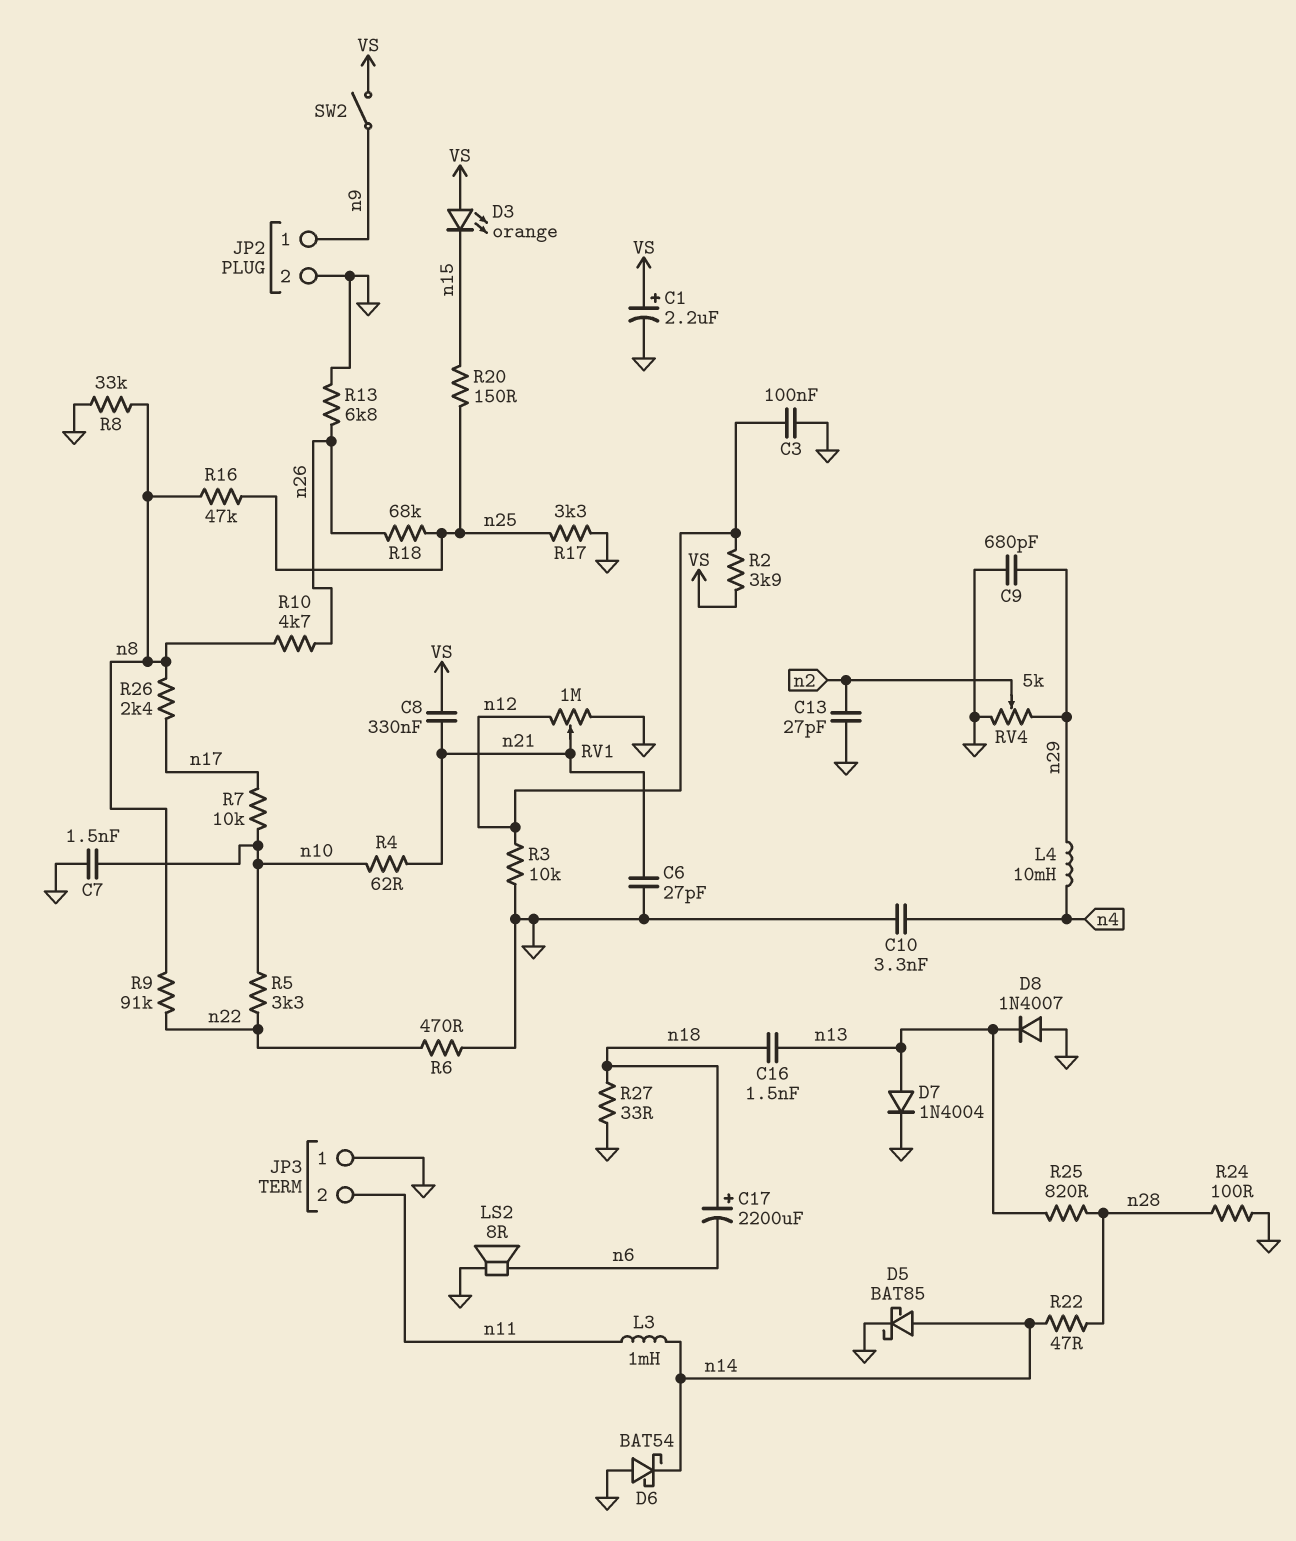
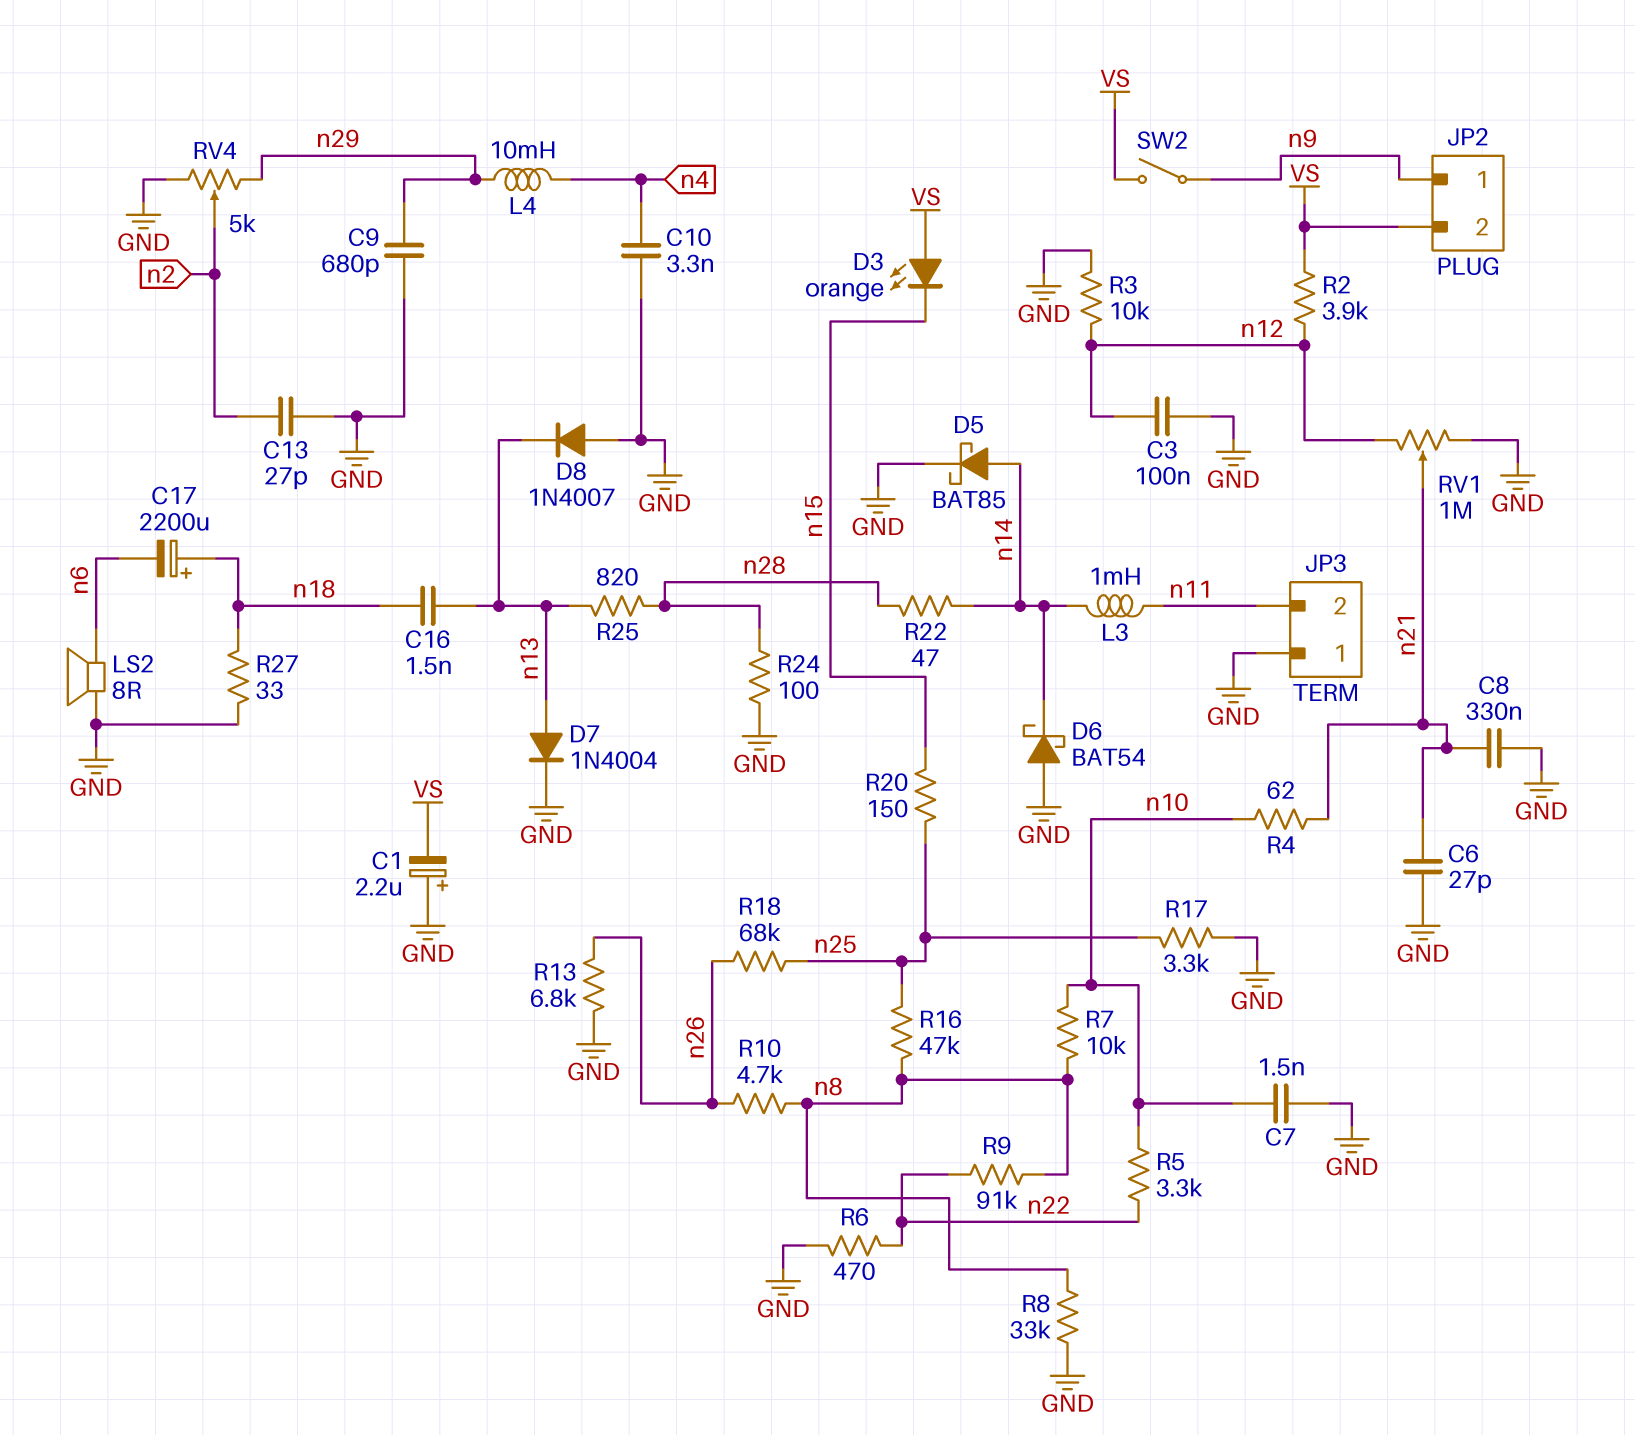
C1: 2.2uF (plus VS, minus GND) -> 2.2uF (plus GND, minus VS)
C8: 330nF (VS, n21) -> 330nF (GND, n21)
JP2 pin 2: GND -> VS
R7: 10k (n10, n17) -> 10k (n8, n10)
R26: 2.4k (n8, n17) -> none

